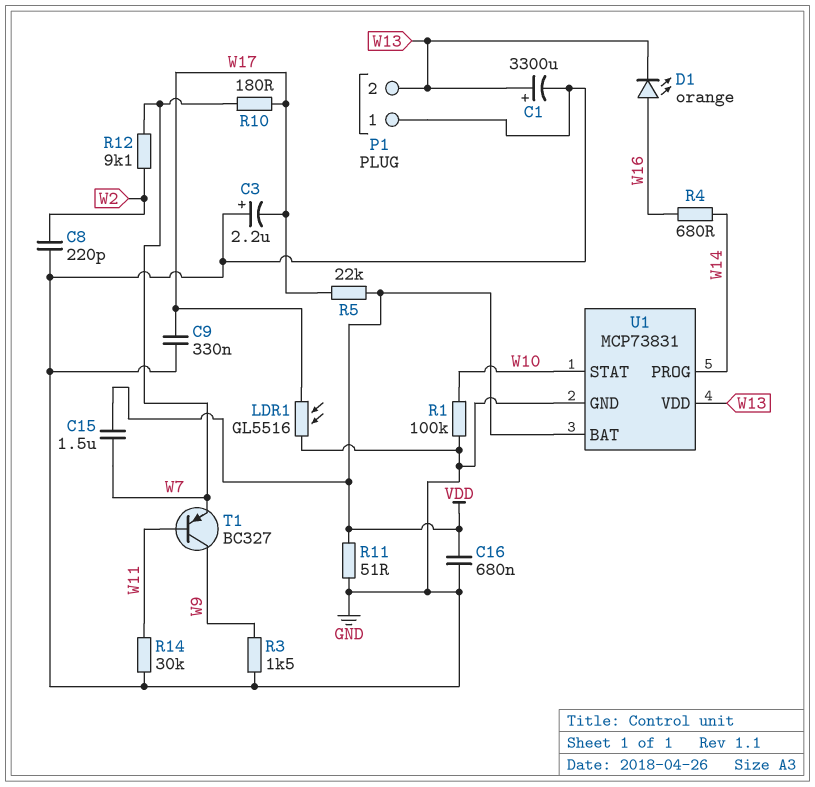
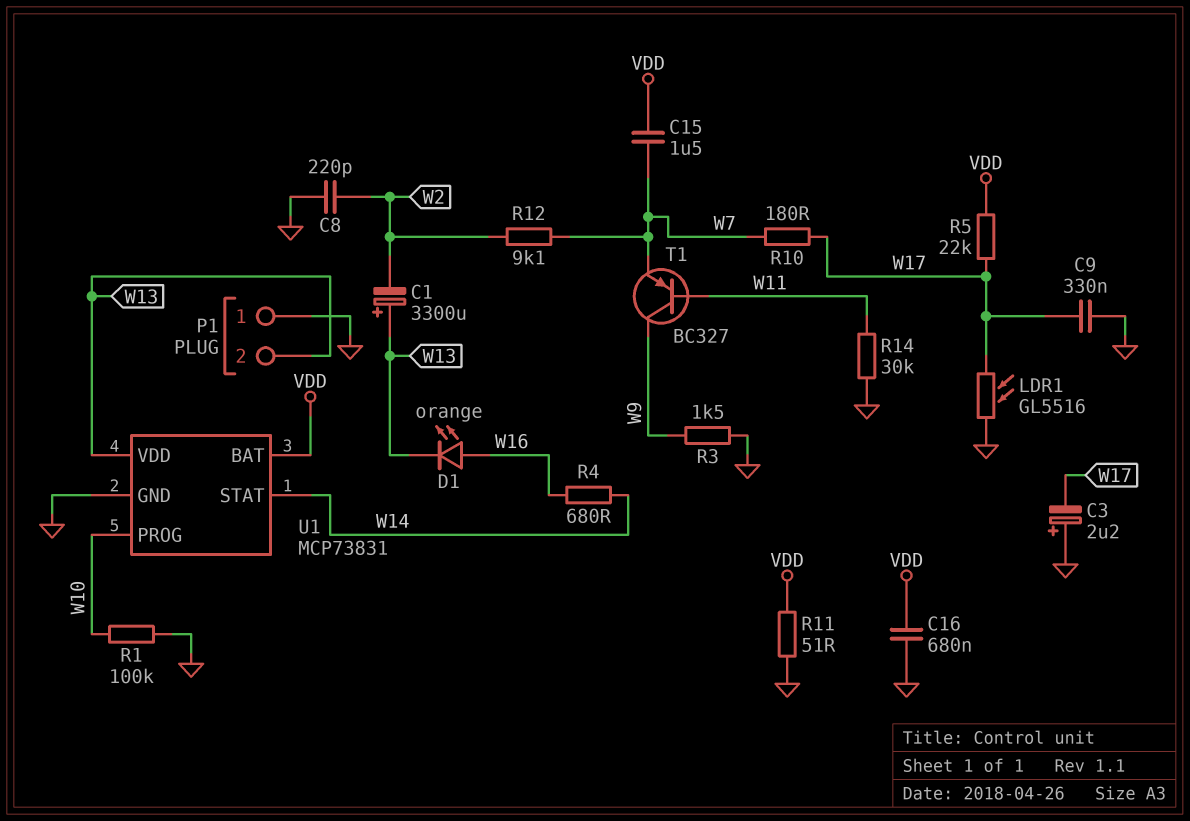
C1: 3300uF (plus W13, minus GND) -> 3300uF (plus W13, minus W2)
U1 pin PROG: W14 -> W10
U1 pin STAT: W10 -> W14

